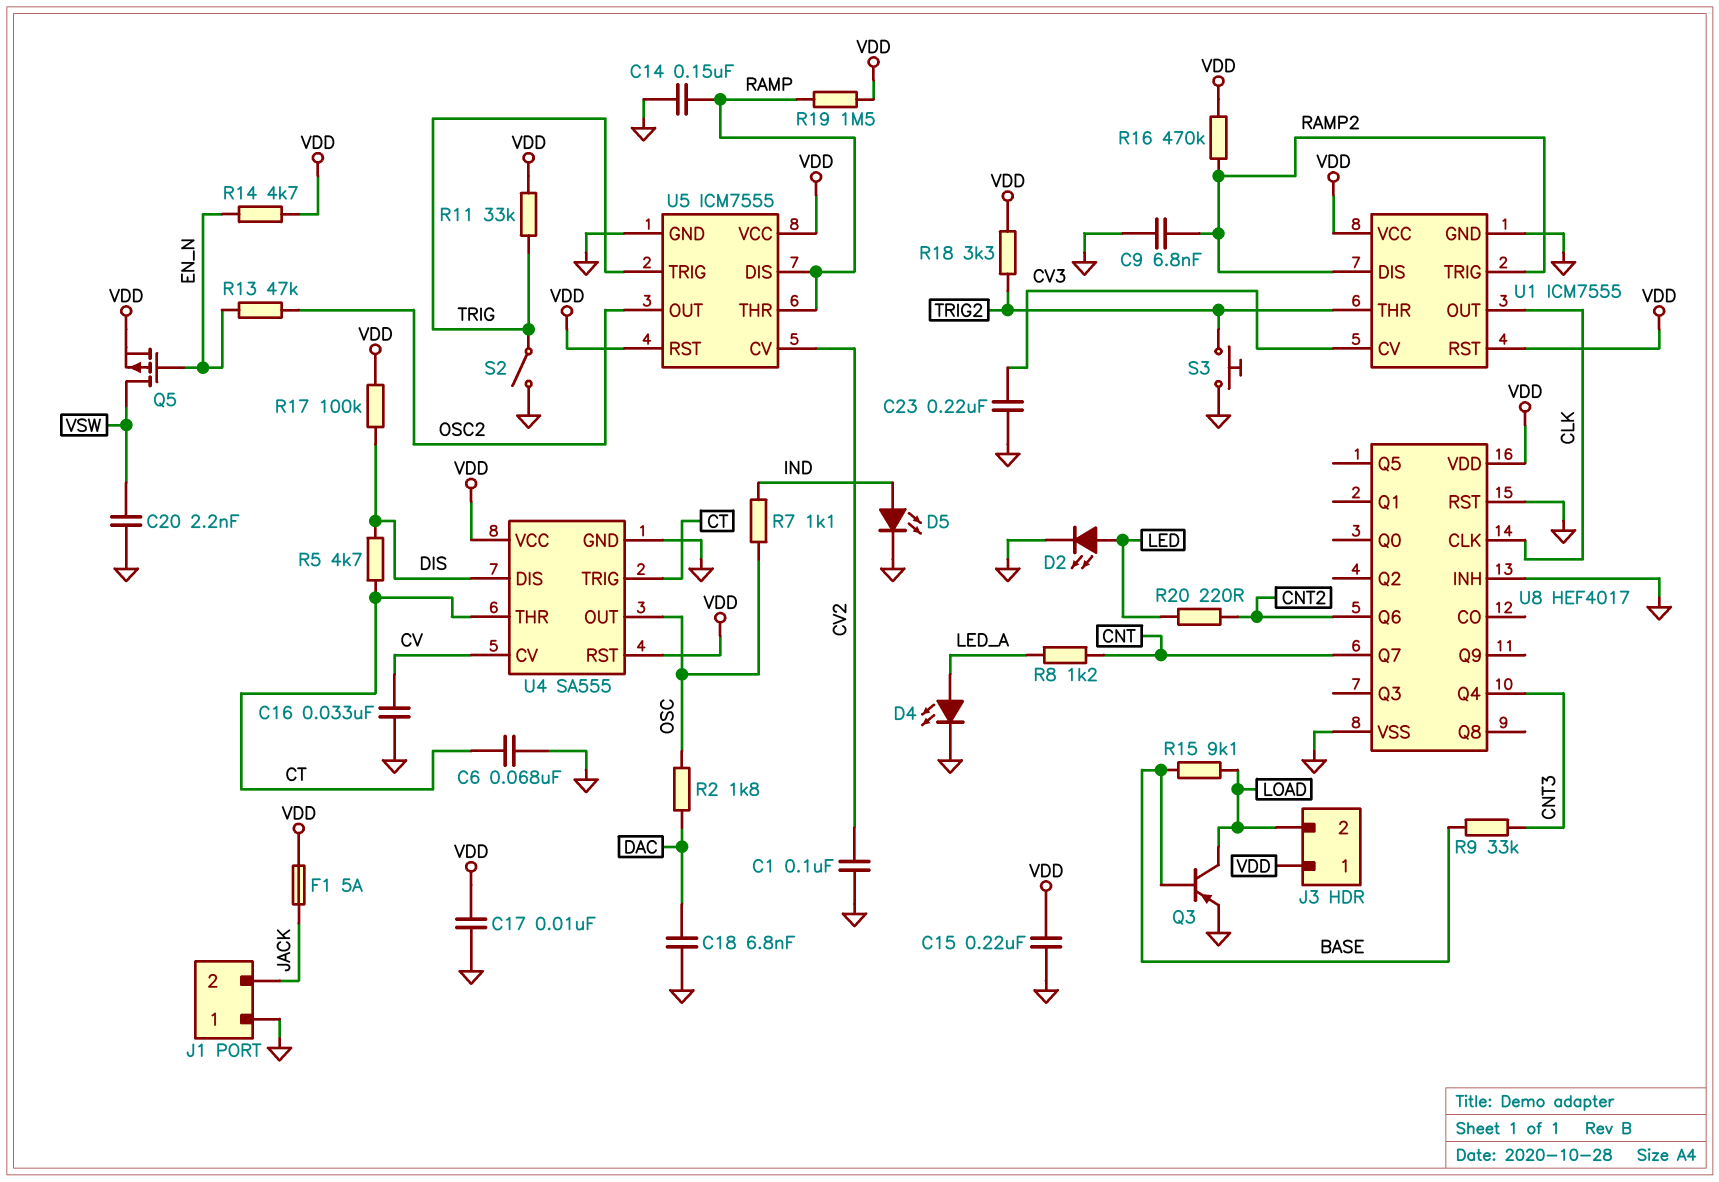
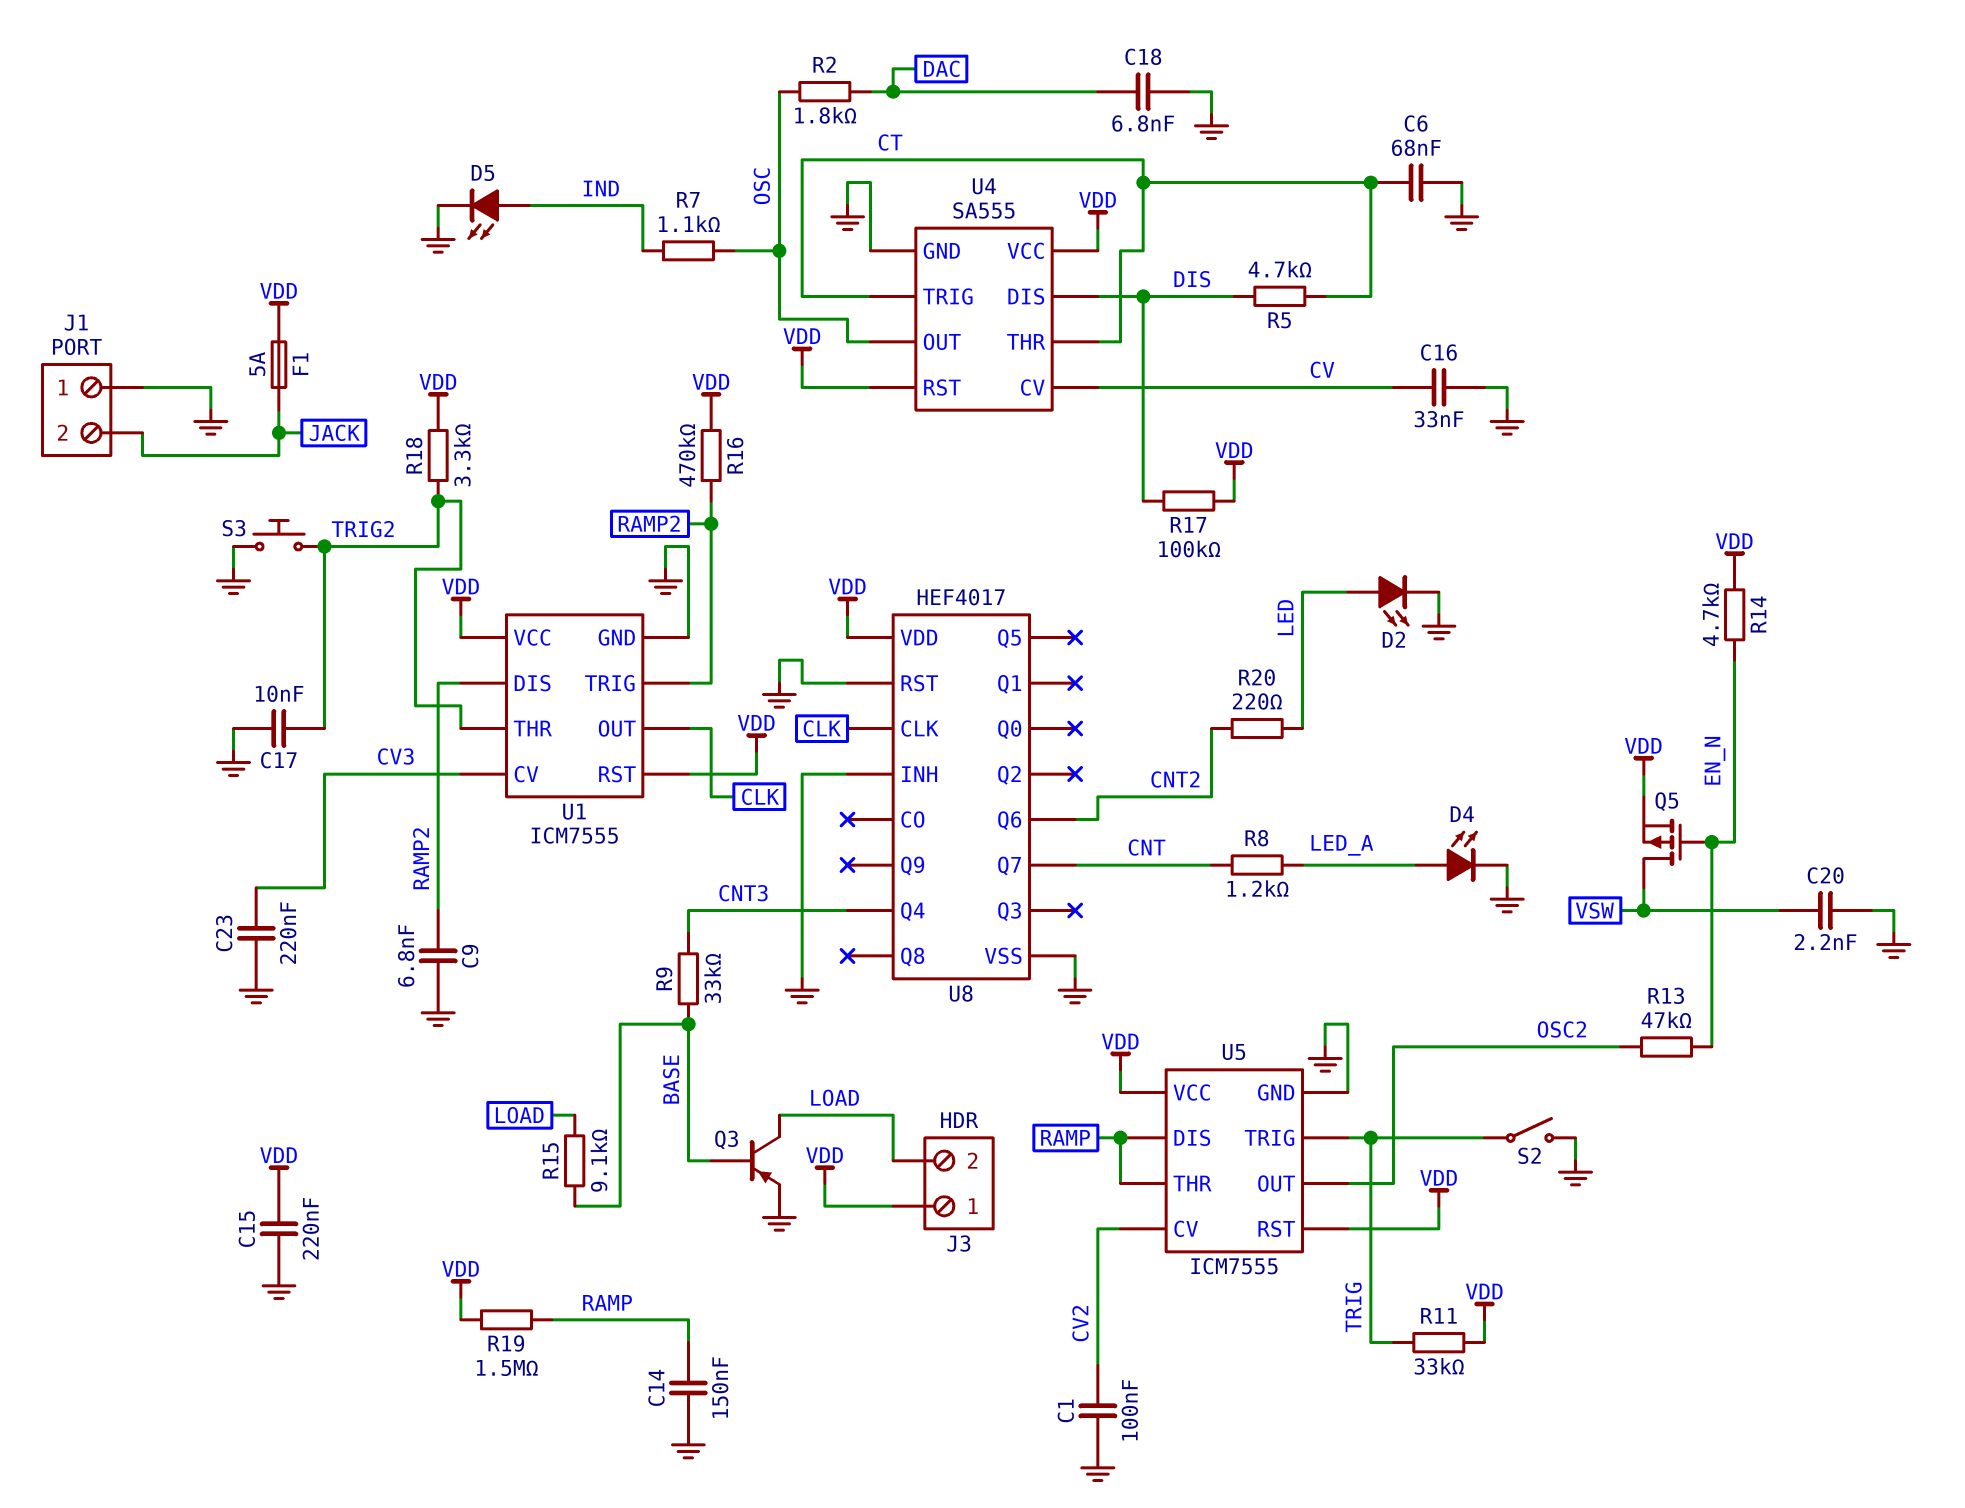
C17: 10nF (GND, VDD) -> 10nF (GND, TRIG2)

